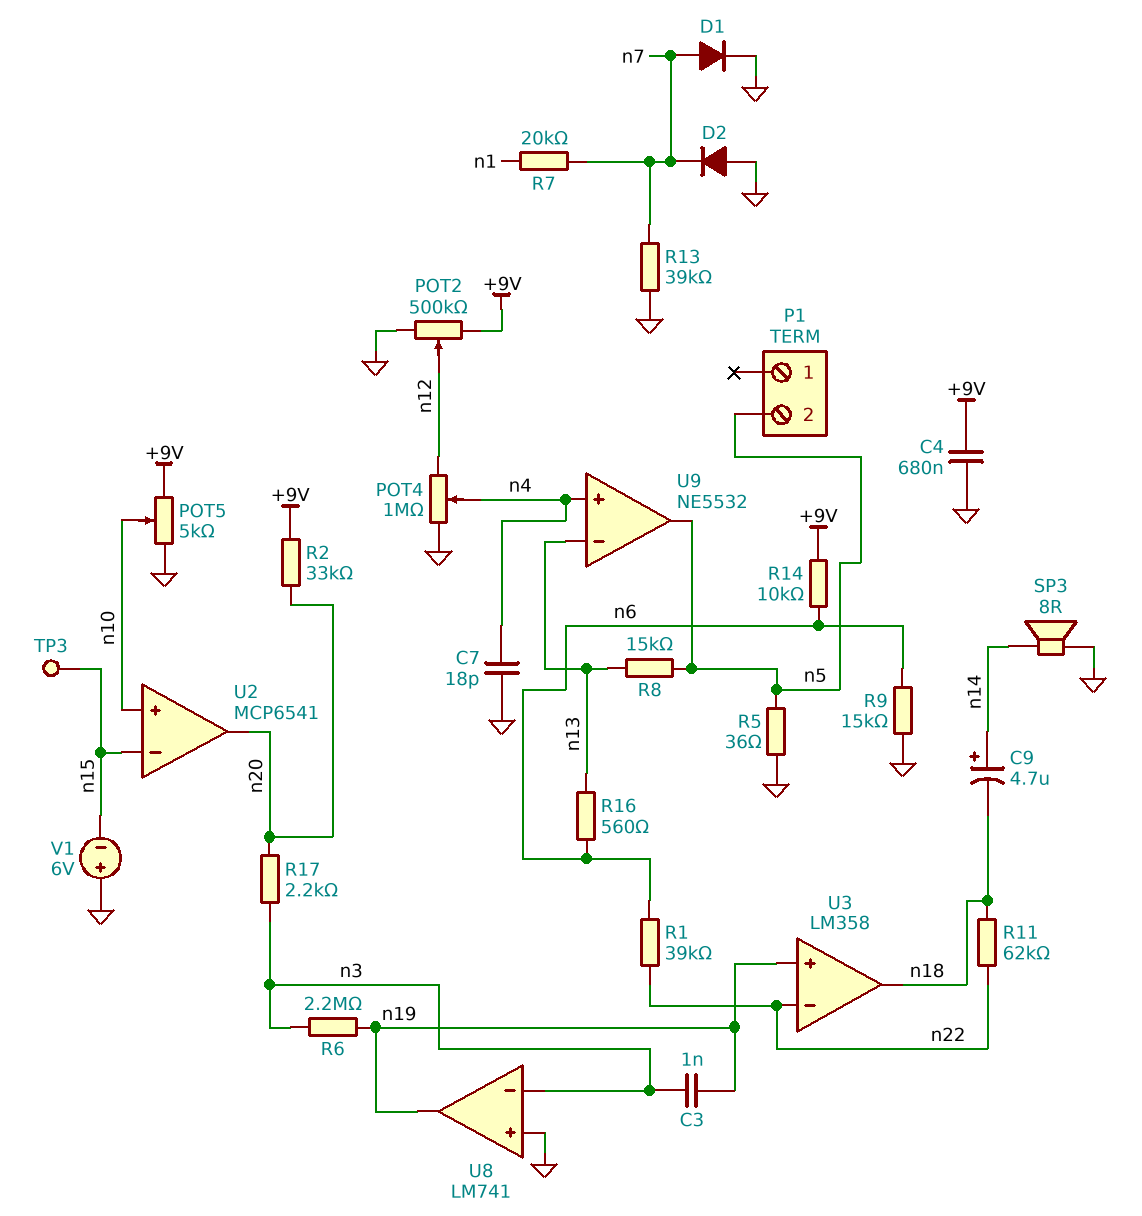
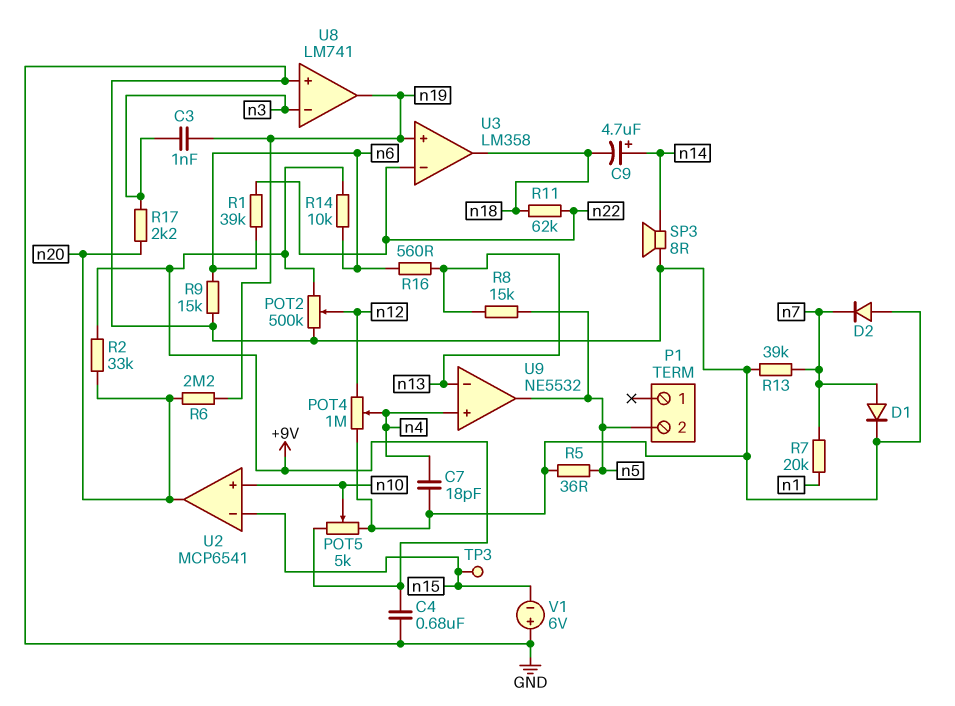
R6: 2.2M (n3, n19) -> 2.2M (n19, n20)

